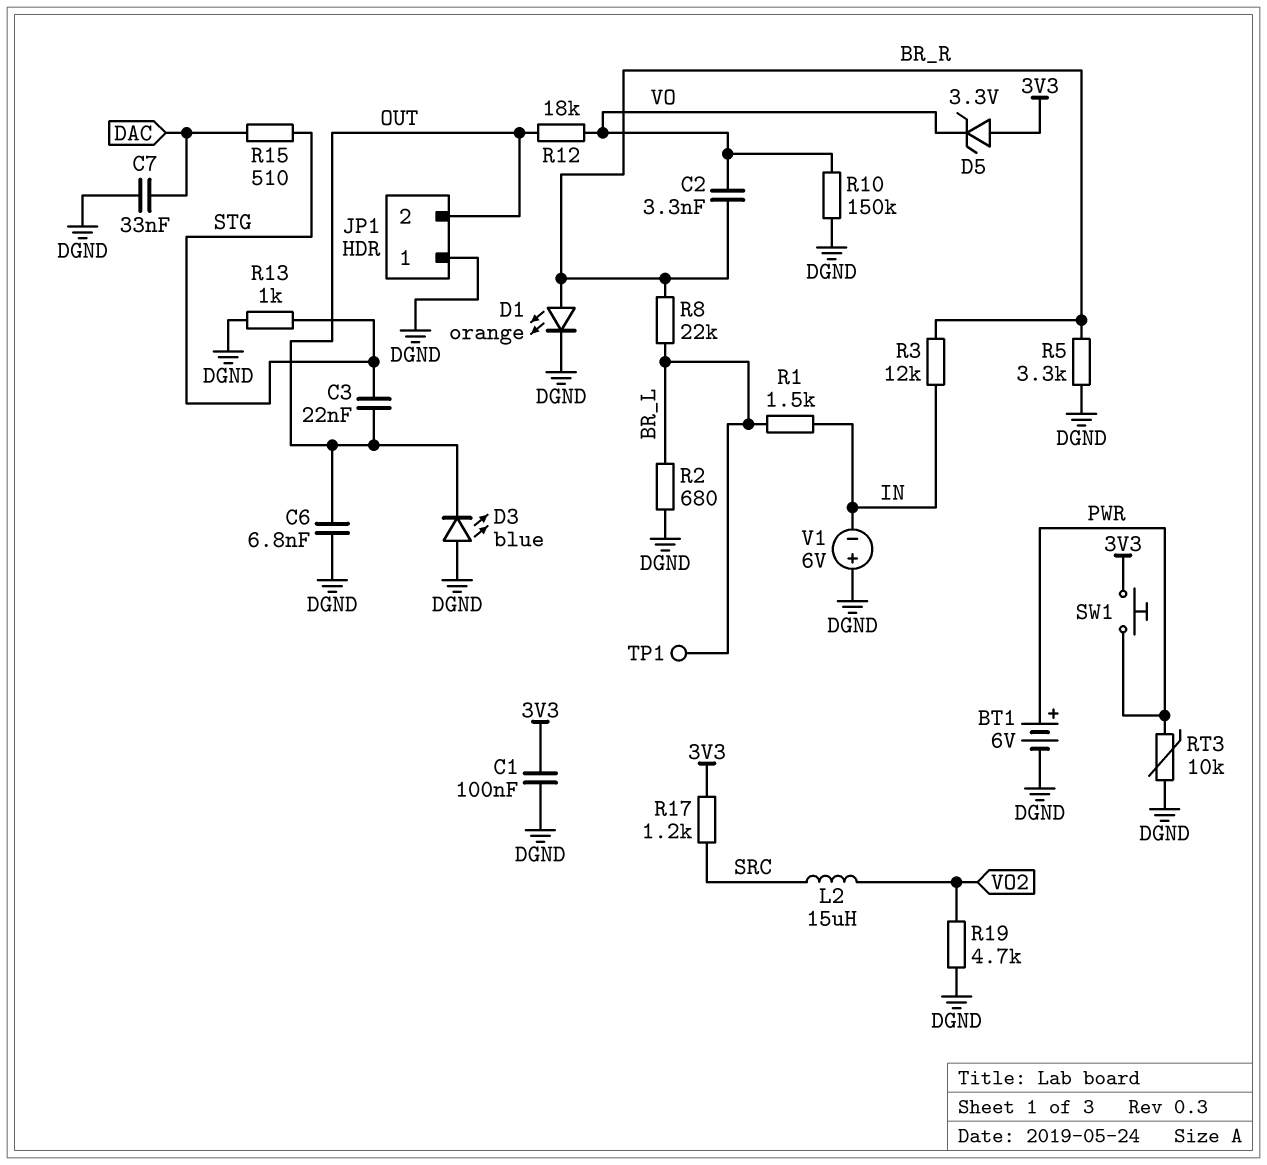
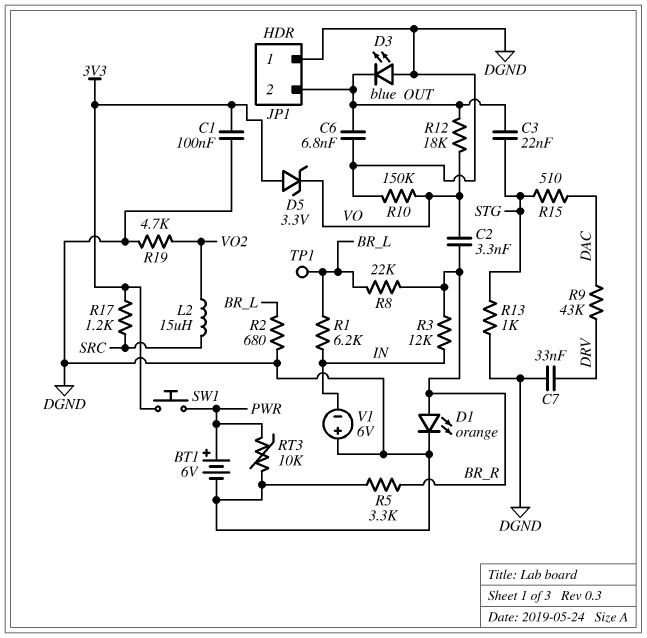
C7: 33nF (DAC, DGND) -> 33nF (DGND, DRV)
R1: 1.5k (BR_L, IN) -> 6.2k (BR_L, IN)
R9: none -> 43k (DAC, DRV)

